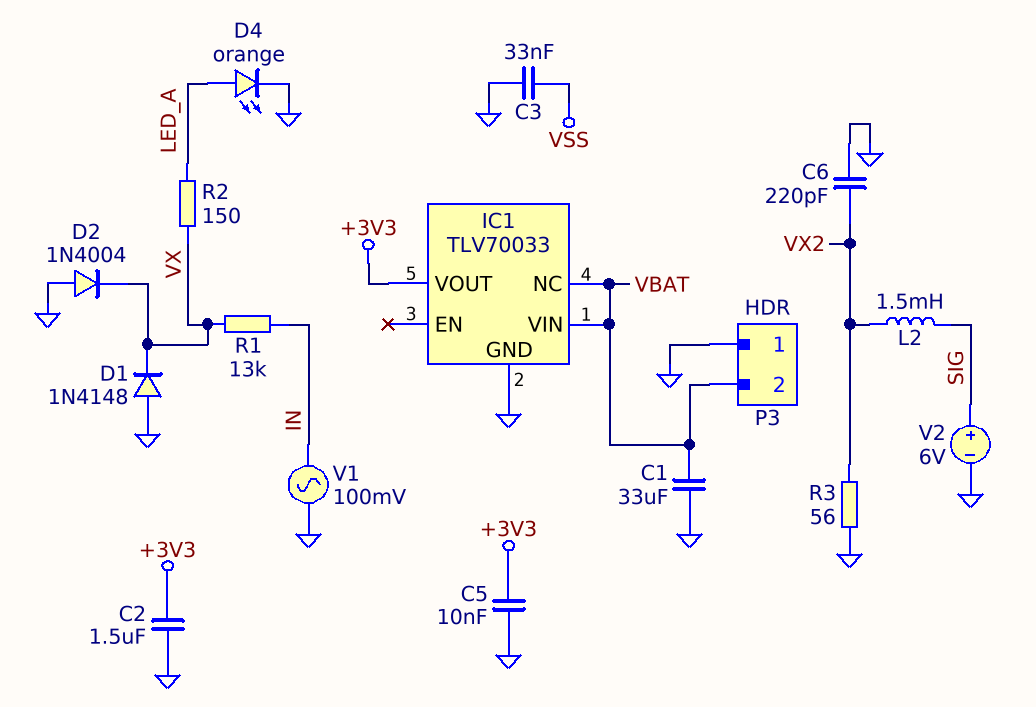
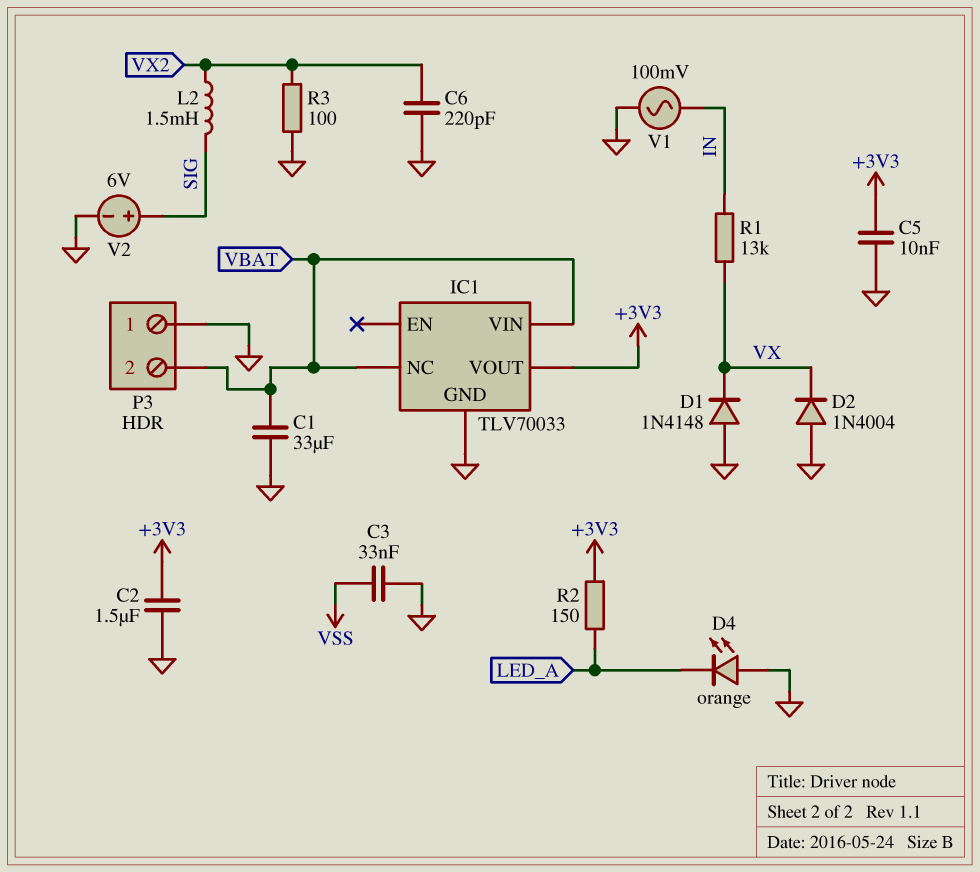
D4: LED orange (A LED_A, K GND) -> LED orange (A GND, K LED_A)
R2: 150 (LED_A, VX) -> 150 (+3V3, LED_A)
R3: 56 (GND, VX2) -> 100 (GND, VX2)

